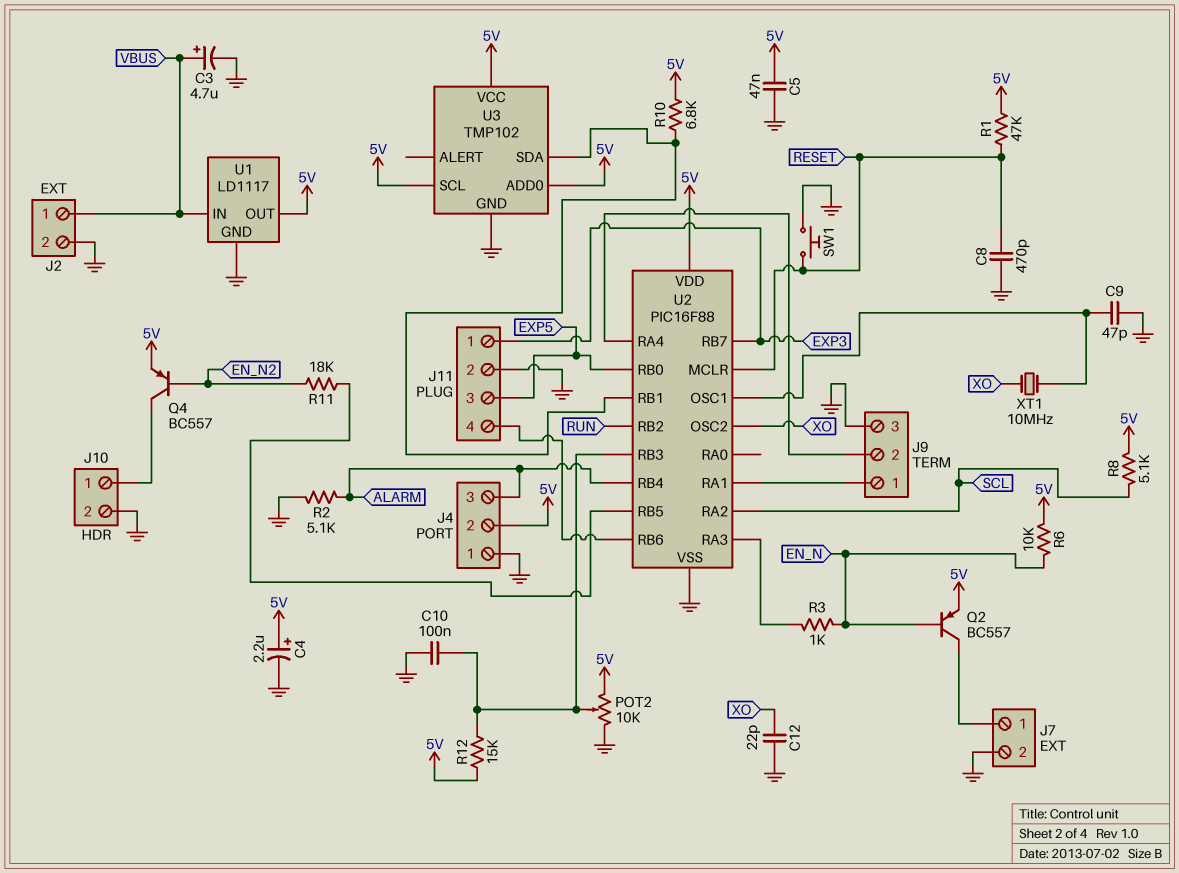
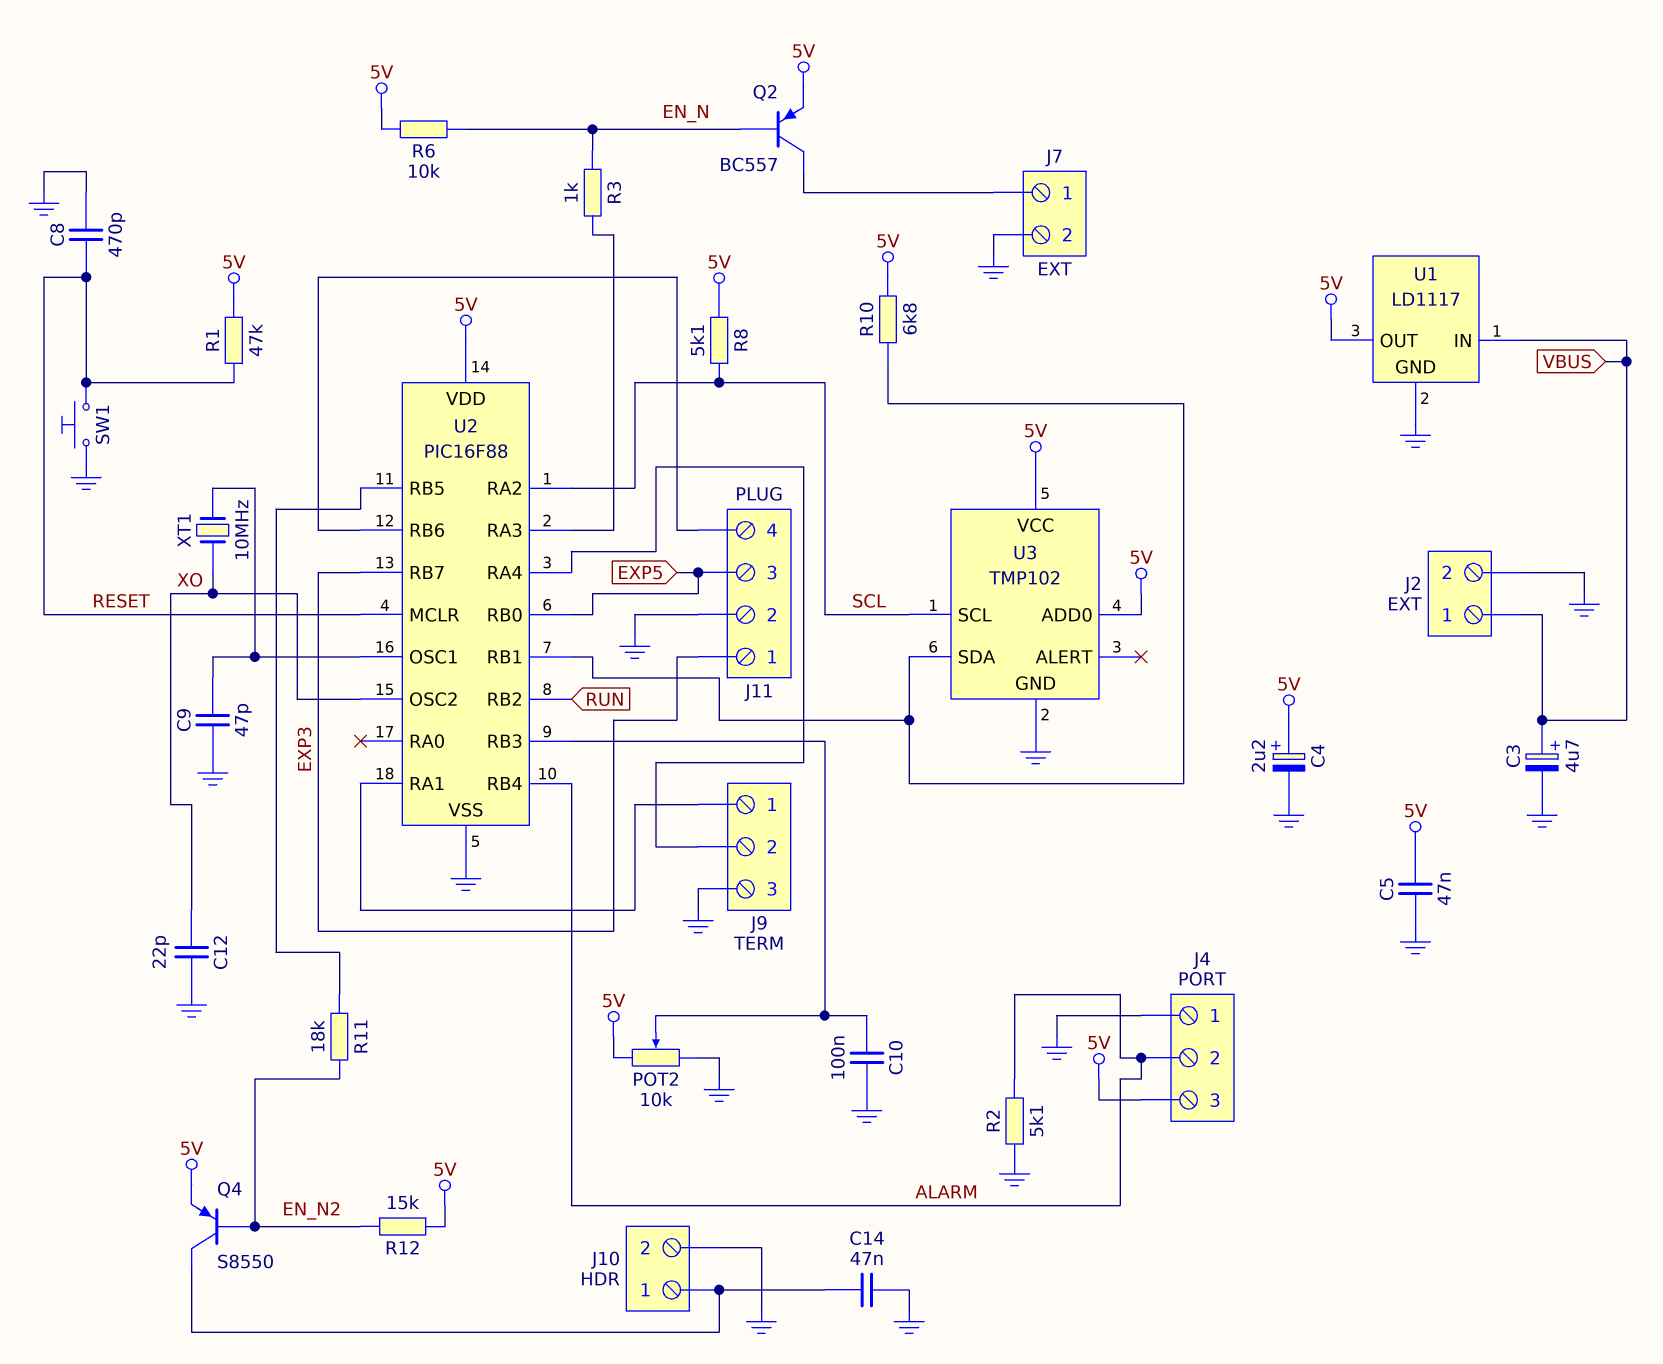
C14: none -> 47nF (GND, J10/1)
J4 pin 2: 5V -> ALARM
J4 pin 3: ALARM -> 5V
Q4: PNP BC557 (B EN_N2, C J10/1, E 5V) -> PNP S8550 (B EN_N2, C J10/1, E 5V)
R12: 15k (5V, U2/RB3) -> 15k (5V, EN_N2)
U3 pin SCL: 5V -> SCL

